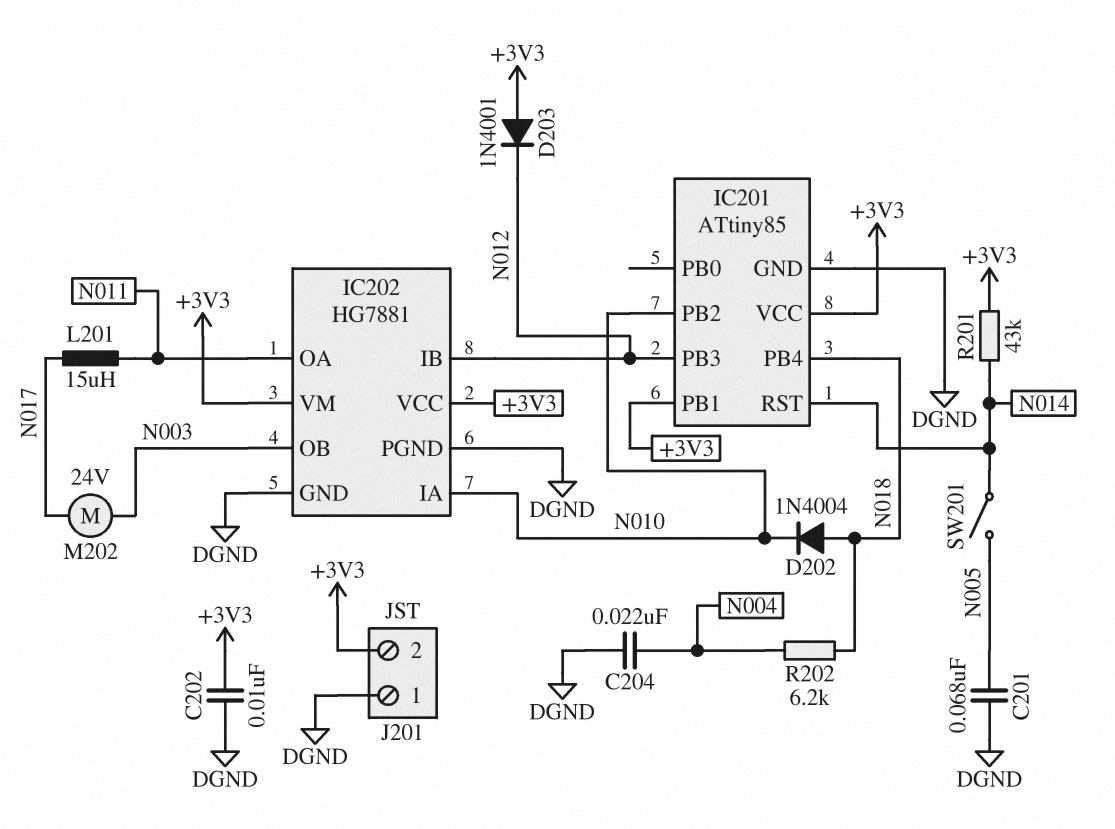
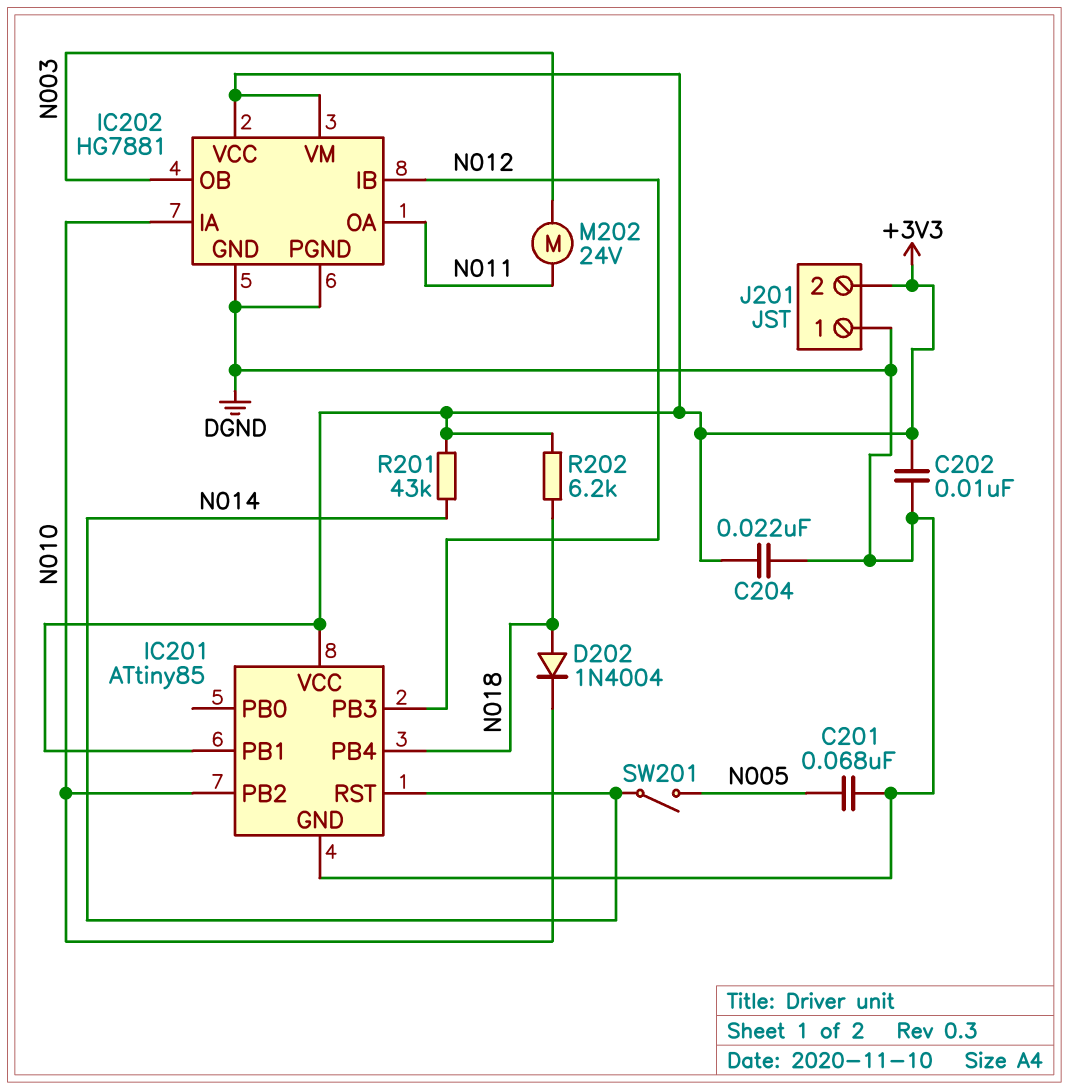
C204: 22nF (DGND, N004) -> 22nF (+3V3, DGND)
D203: diode 1N4001 (A +3V3, K N012) -> none
L201: 15uH (N011, N017) -> none
M202: motor 24V (N003, N017) -> motor 24V (N003, N011)
R202: 6.2k (N004, N018) -> 6.2k (+3V3, N018)

